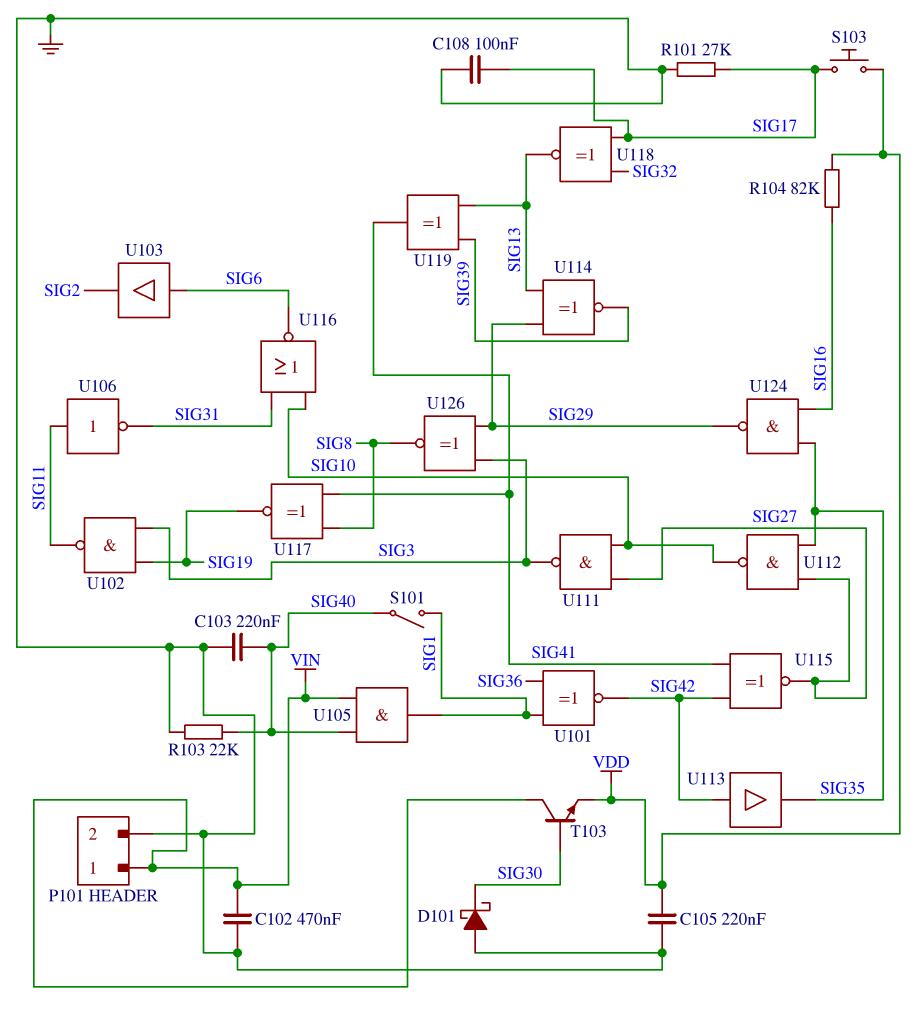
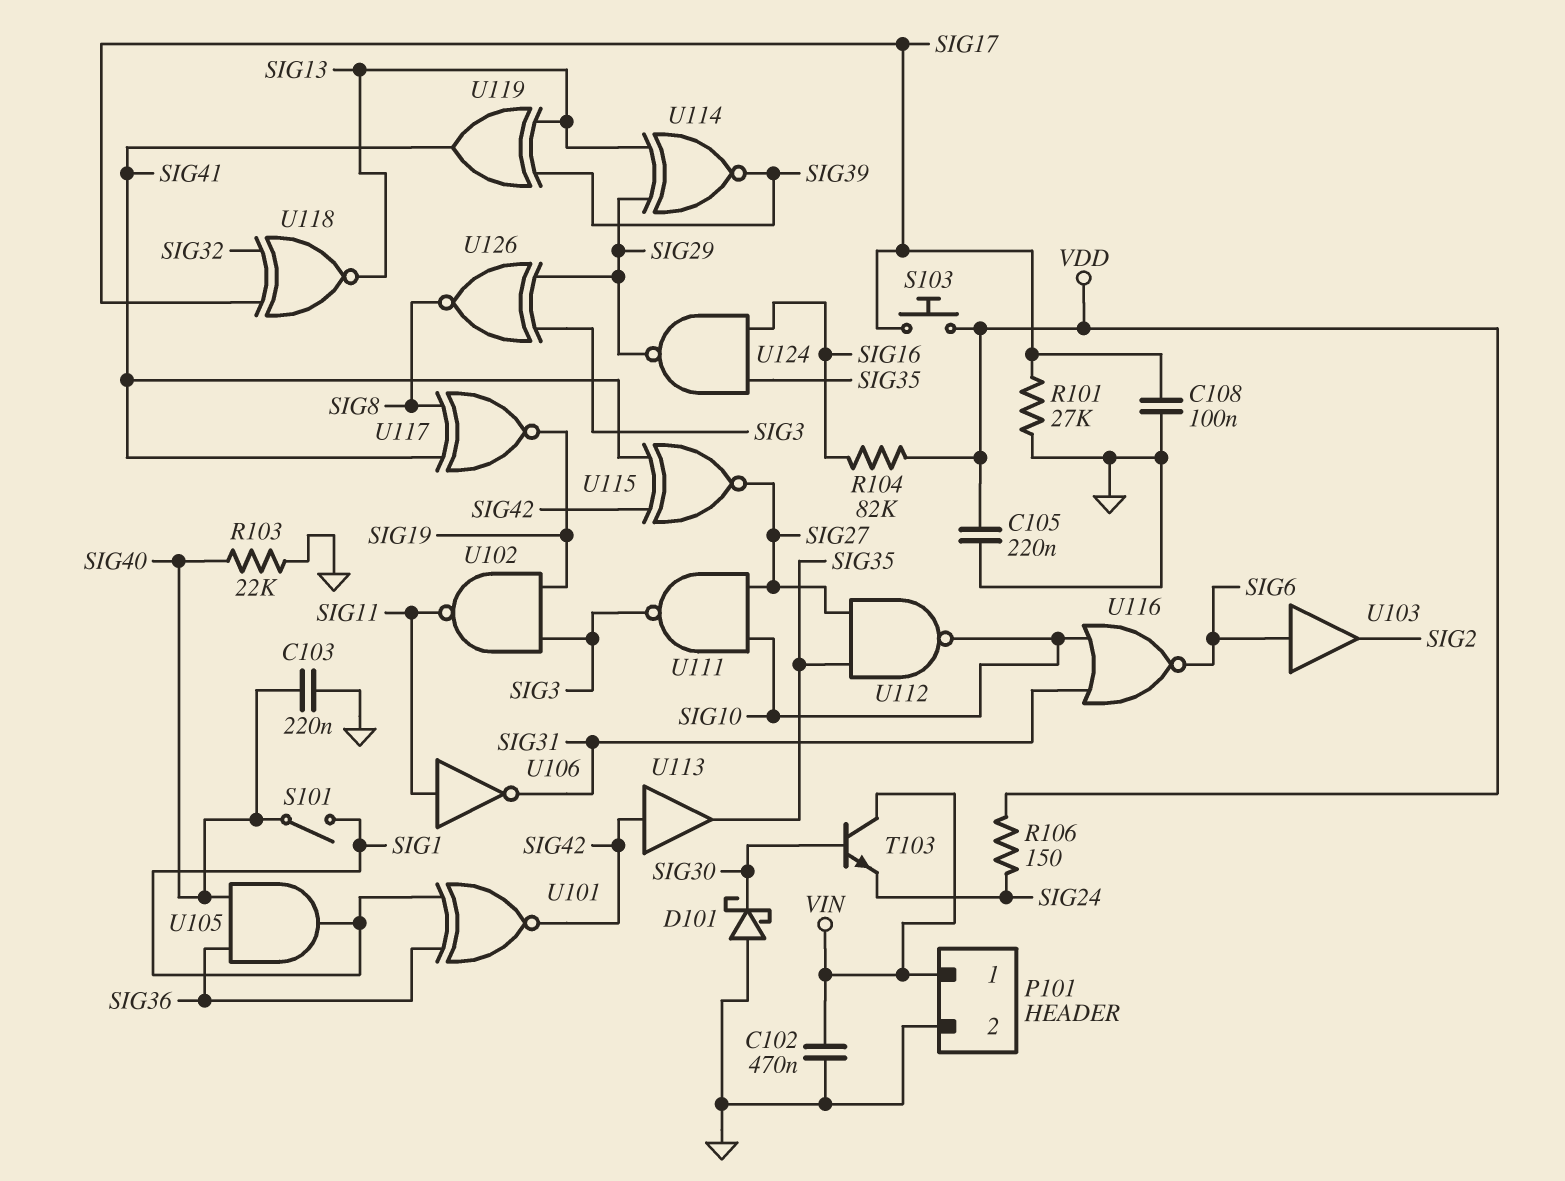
R106: none -> 150 (SIG24, VDD)
T103: NPN (B SIG30, C VIN, E VDD) -> NPN (B SIG30, C VIN, E SIG24)
U105: AND (in SIG40, in VIN, out SIG1) -> AND (in SIG36, in SIG40, out SIG1)

